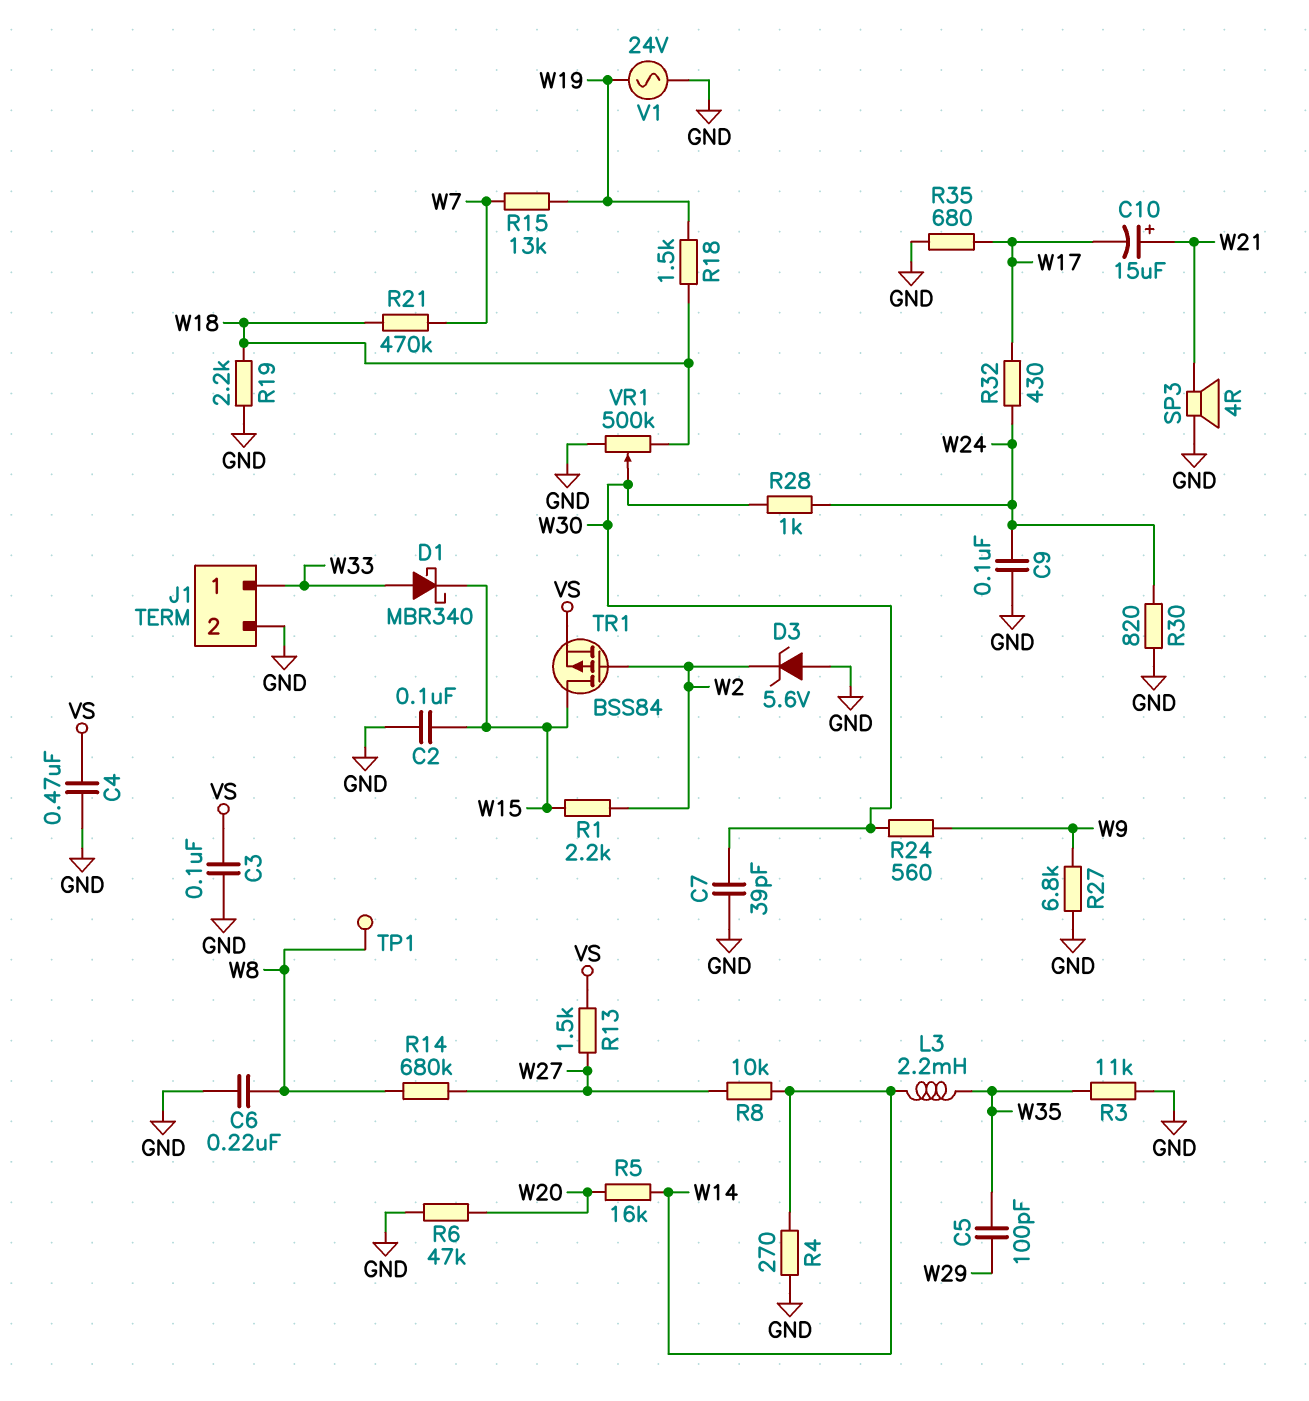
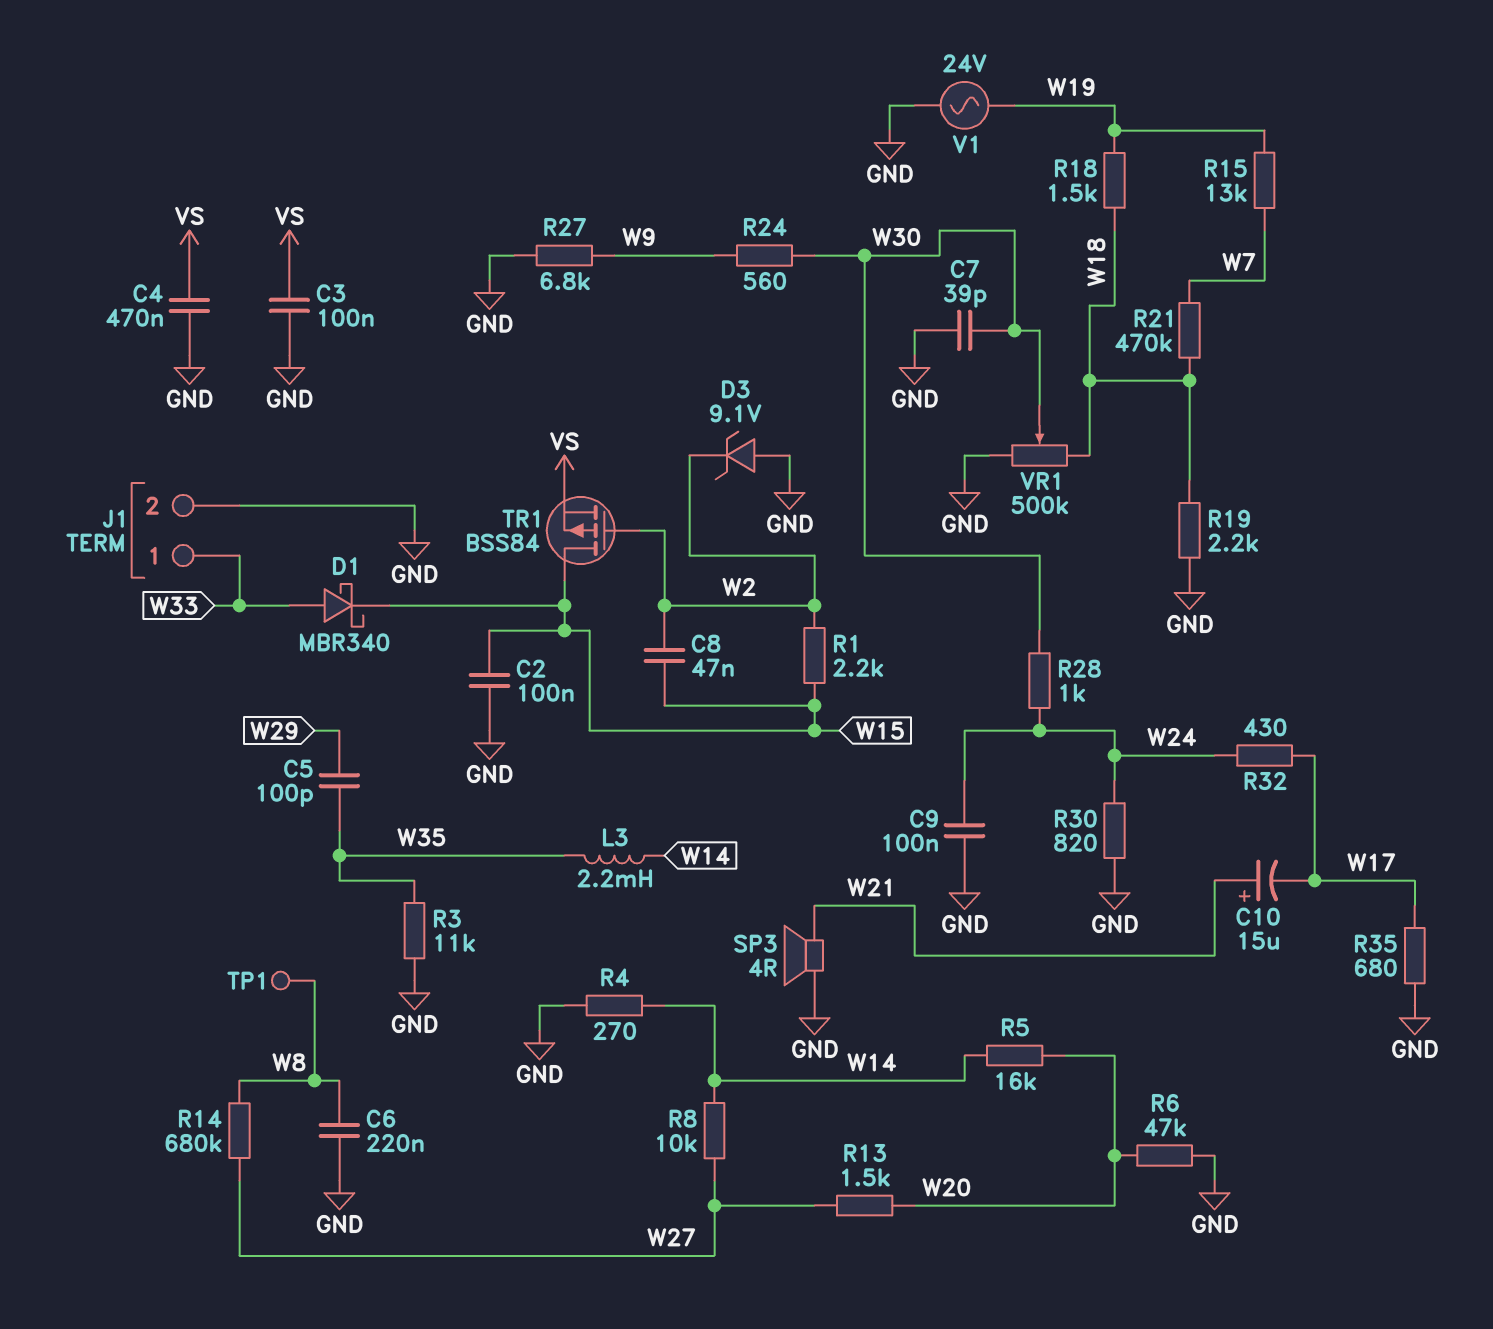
C8: none -> 47nF (W2, W15)
D3: zener 5.6V (A GND, K W2) -> zener 9.1V (A GND, K W2)
R13: 1.5k (VS, W27) -> 1.5k (W20, W27)

